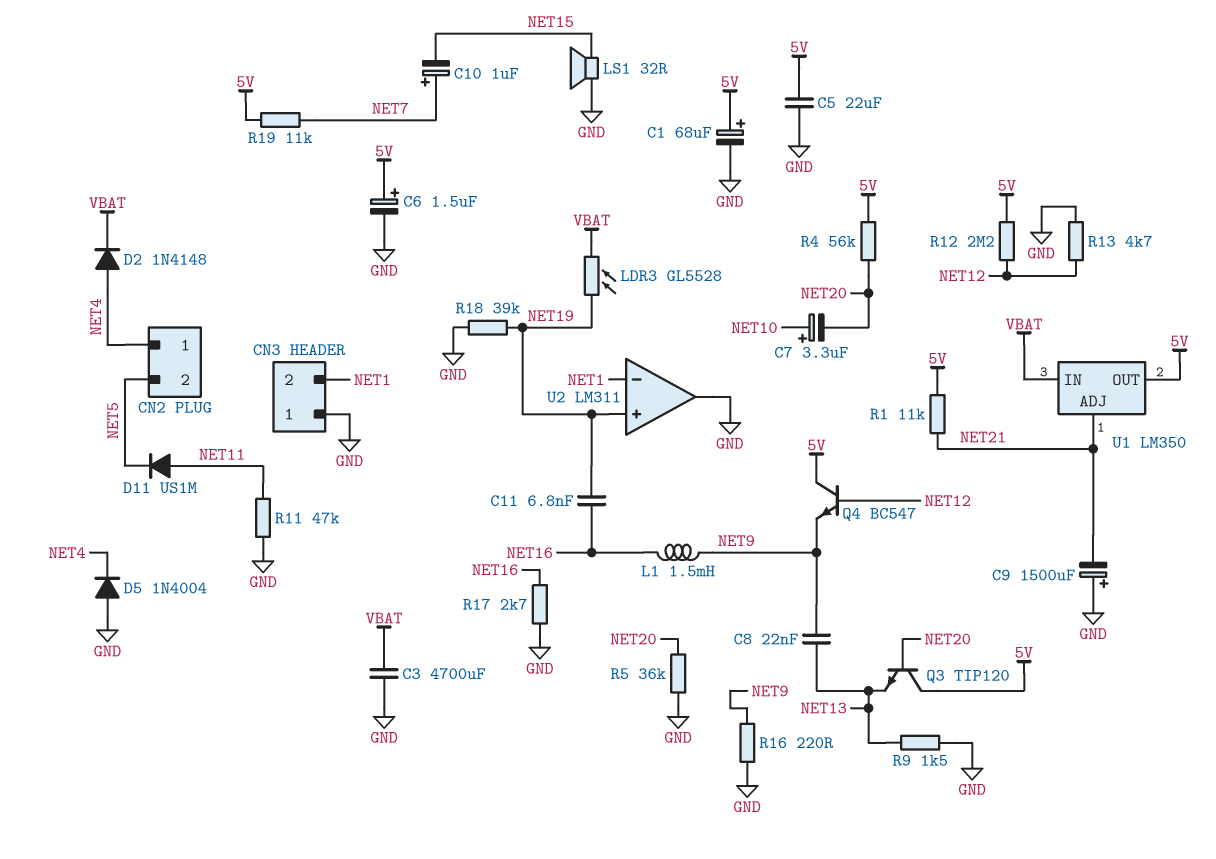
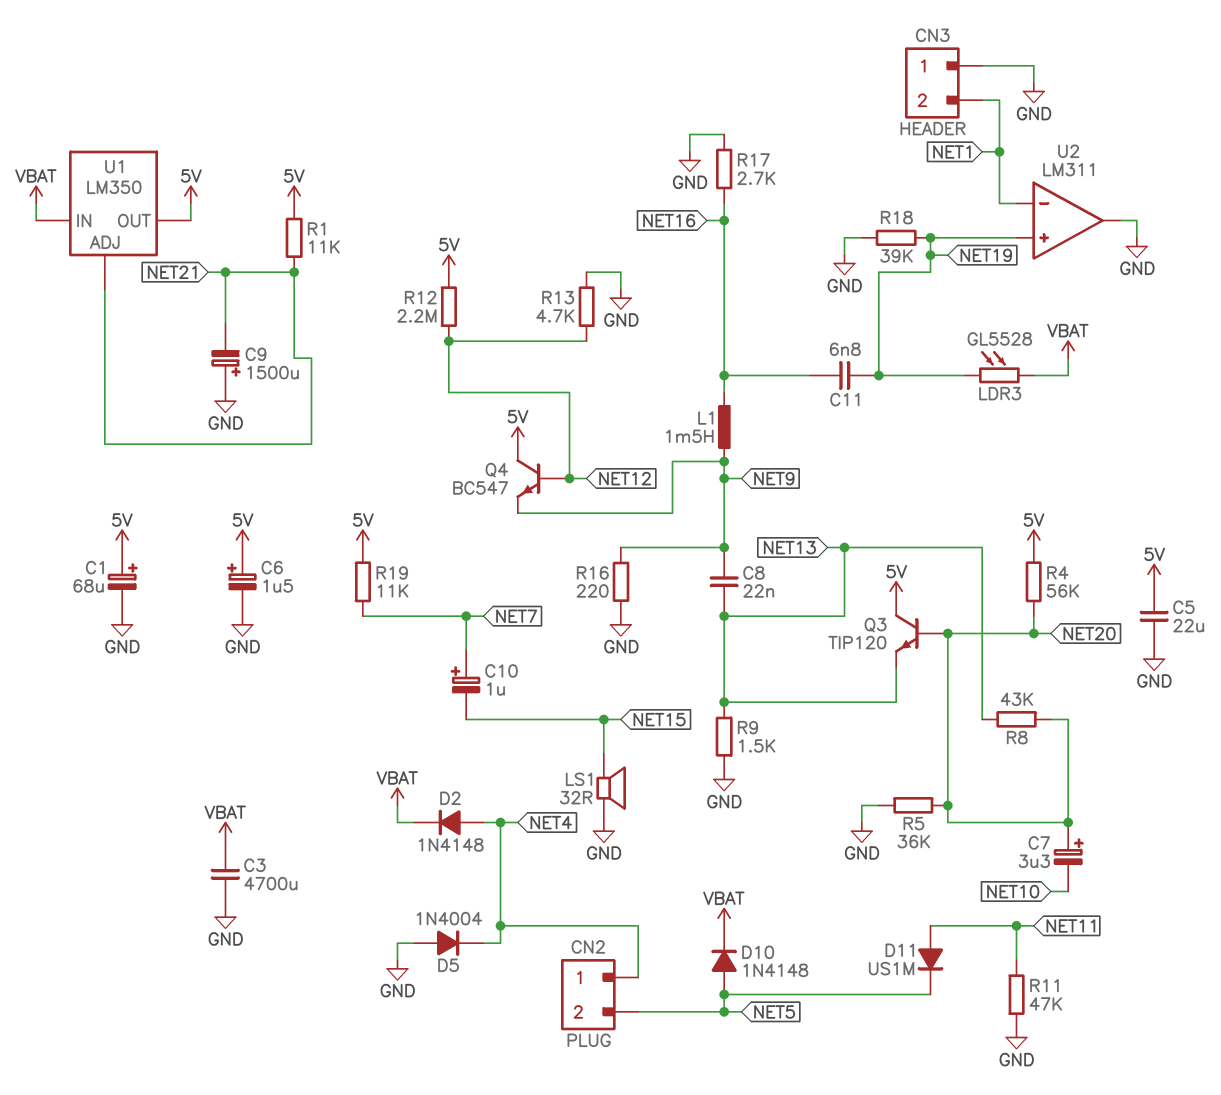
C7: 3.3uF (plus NET10, minus NET20) -> 3.3uF (plus NET20, minus NET10)
D10: none -> diode 1N4148 (A NET5, K VBAT)
R8: none -> 43k (NET13, NET20)

